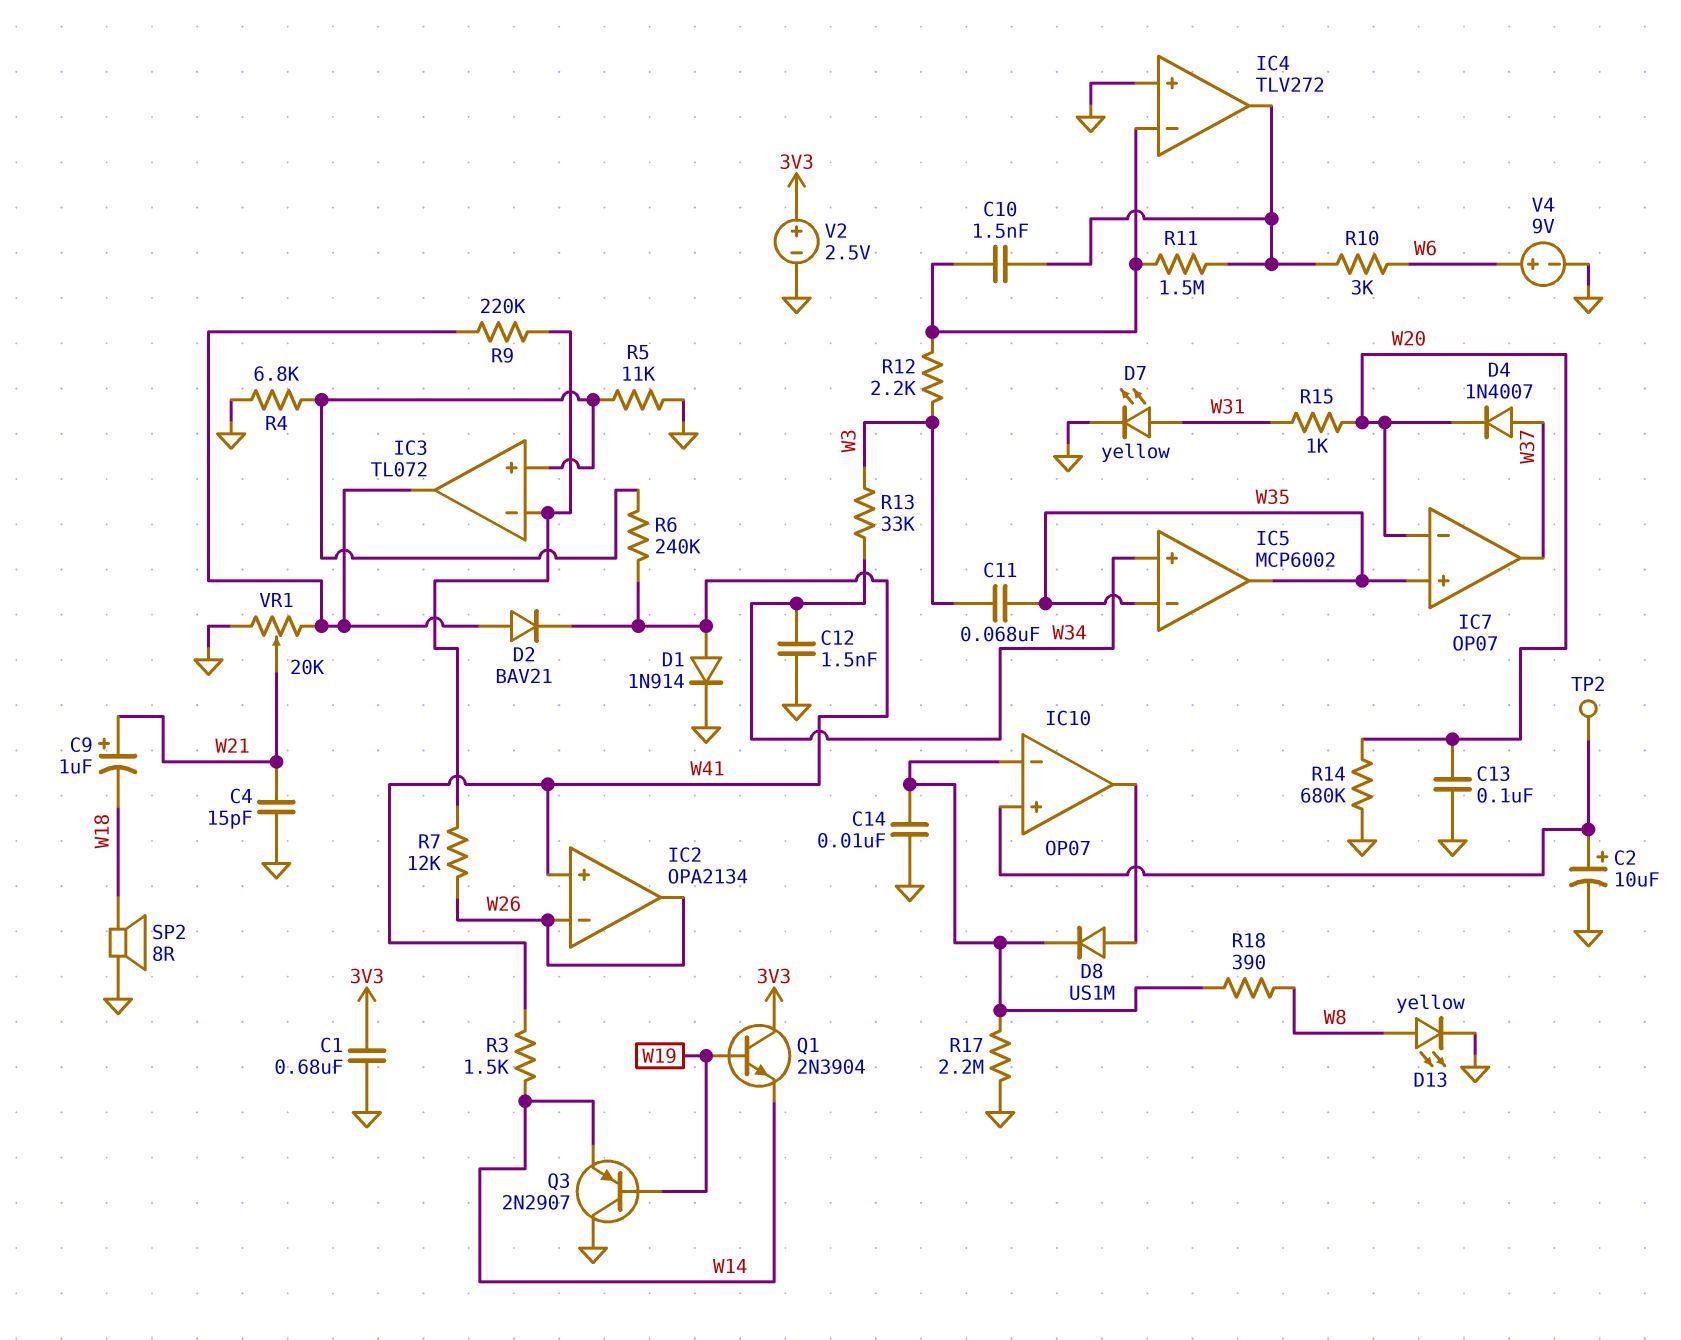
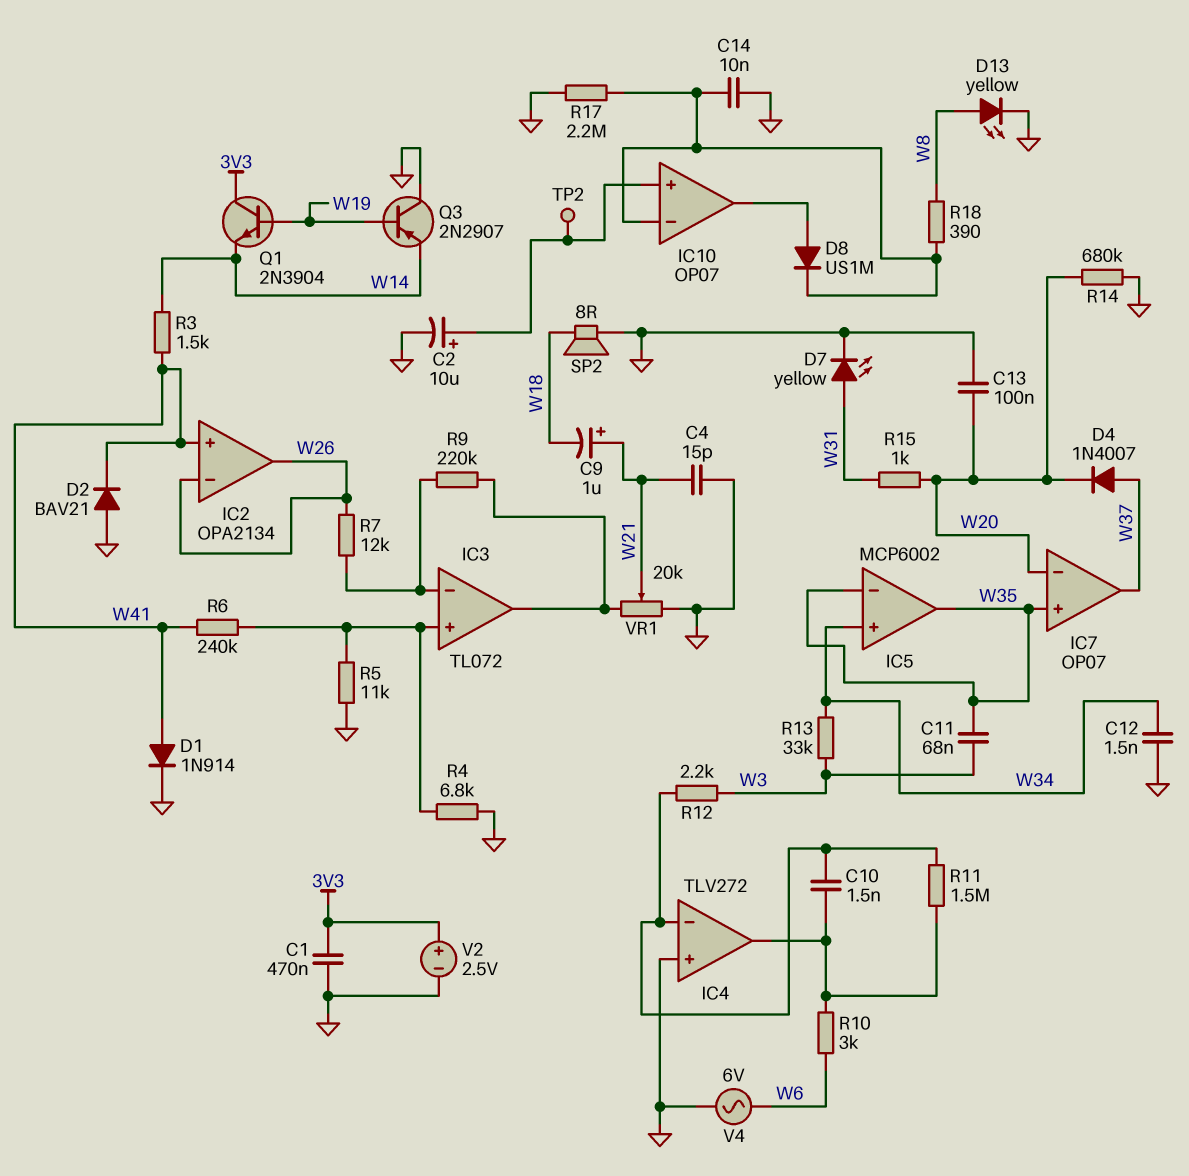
C1: 680nF (3V3, GND) -> 470nF (3V3, GND)
D2: diode BAV21 (A IC3/out, K W41) -> diode BAV21 (A GND, K W41)
V4: 9V (plus W6, minus GND) -> AC 6V (GND, W6)

